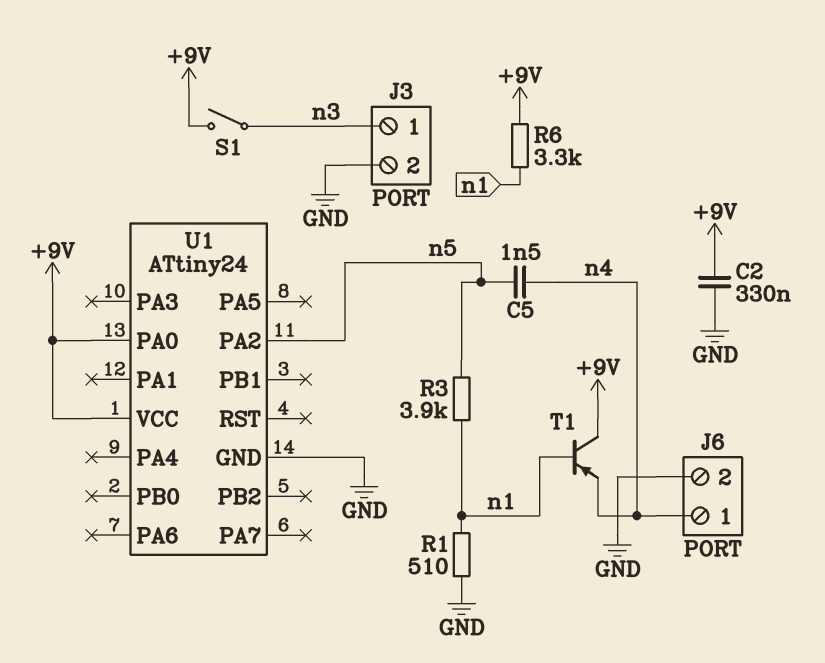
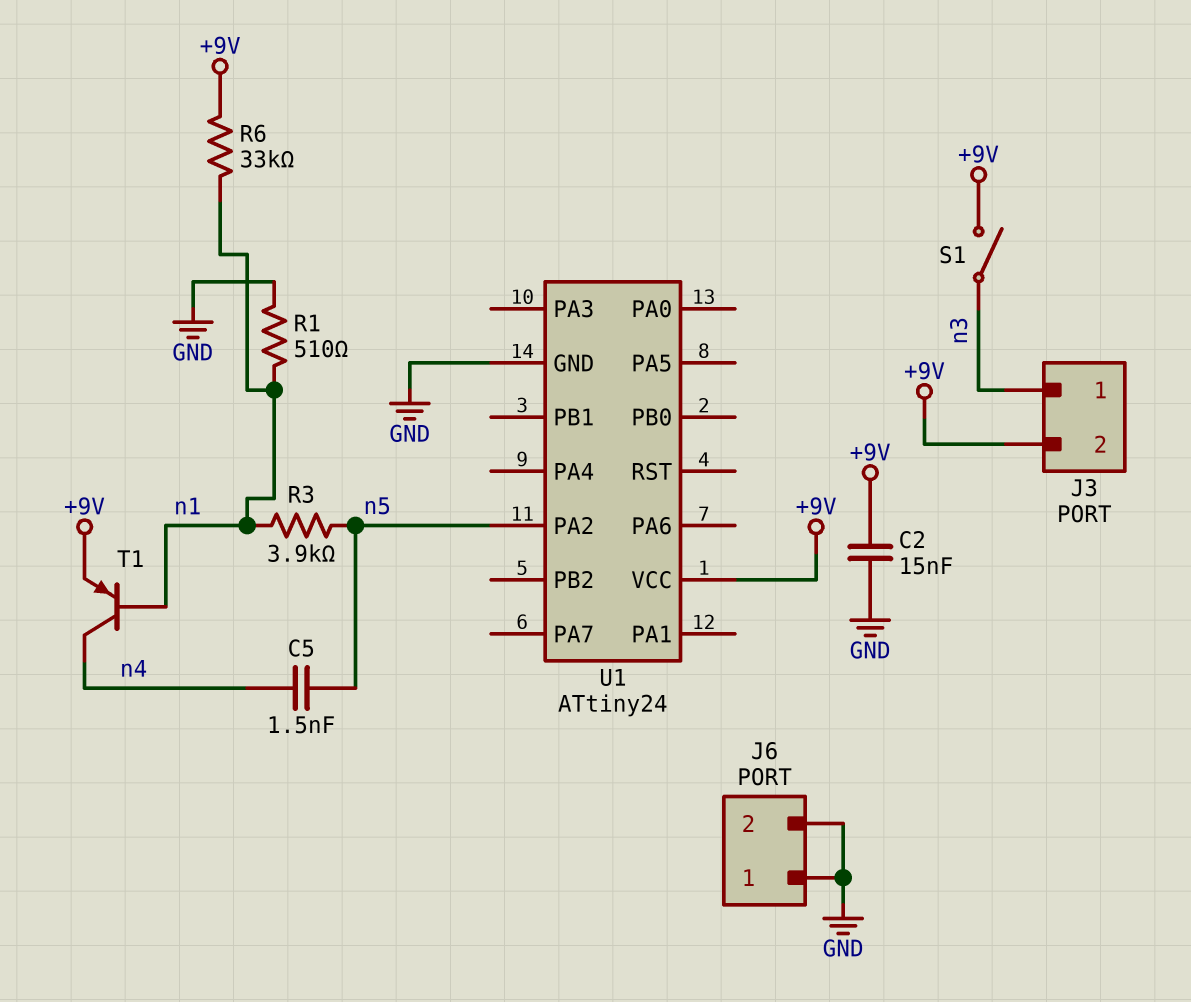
C2: 330nF (+9V, GND) -> 15nF (+9V, GND)
J3 pin 2: GND -> +9V
J6 pin 1: n4 -> GND
R6: 3.3k (+9V, n1) -> 33k (+9V, n1)
T1: PNP (B n1, C +9V, E n4) -> PNP (B n1, C n4, E +9V)
U1 pin PA0: +9V -> none

